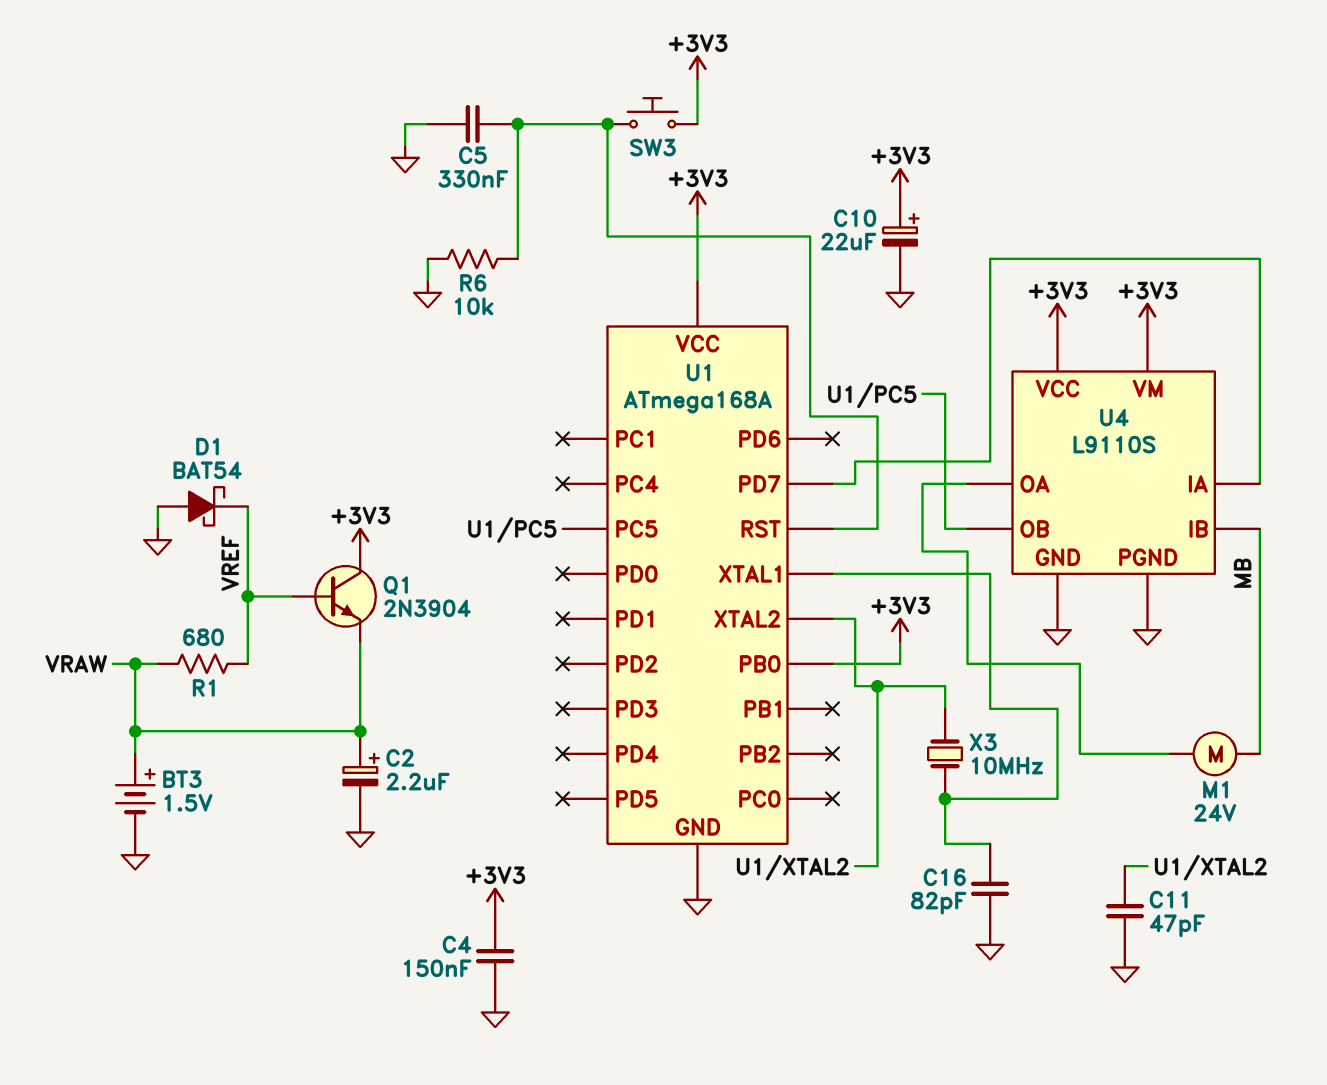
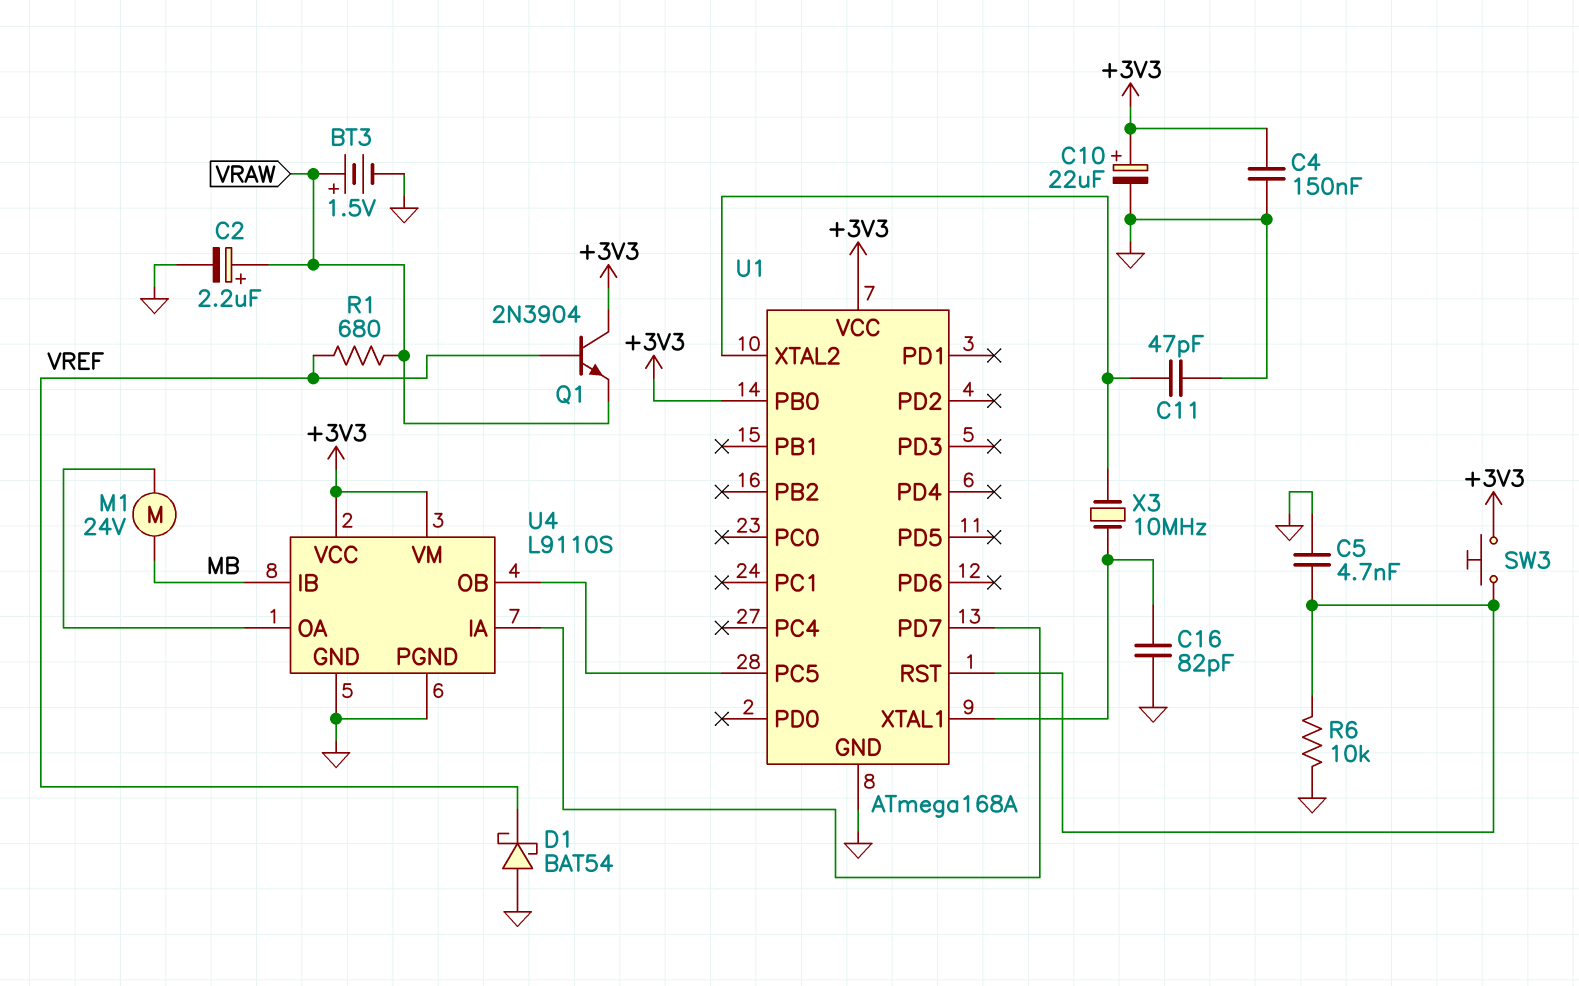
C5: 330nF (GND, U1/RST) -> 4.7nF (GND, U1/RST)

